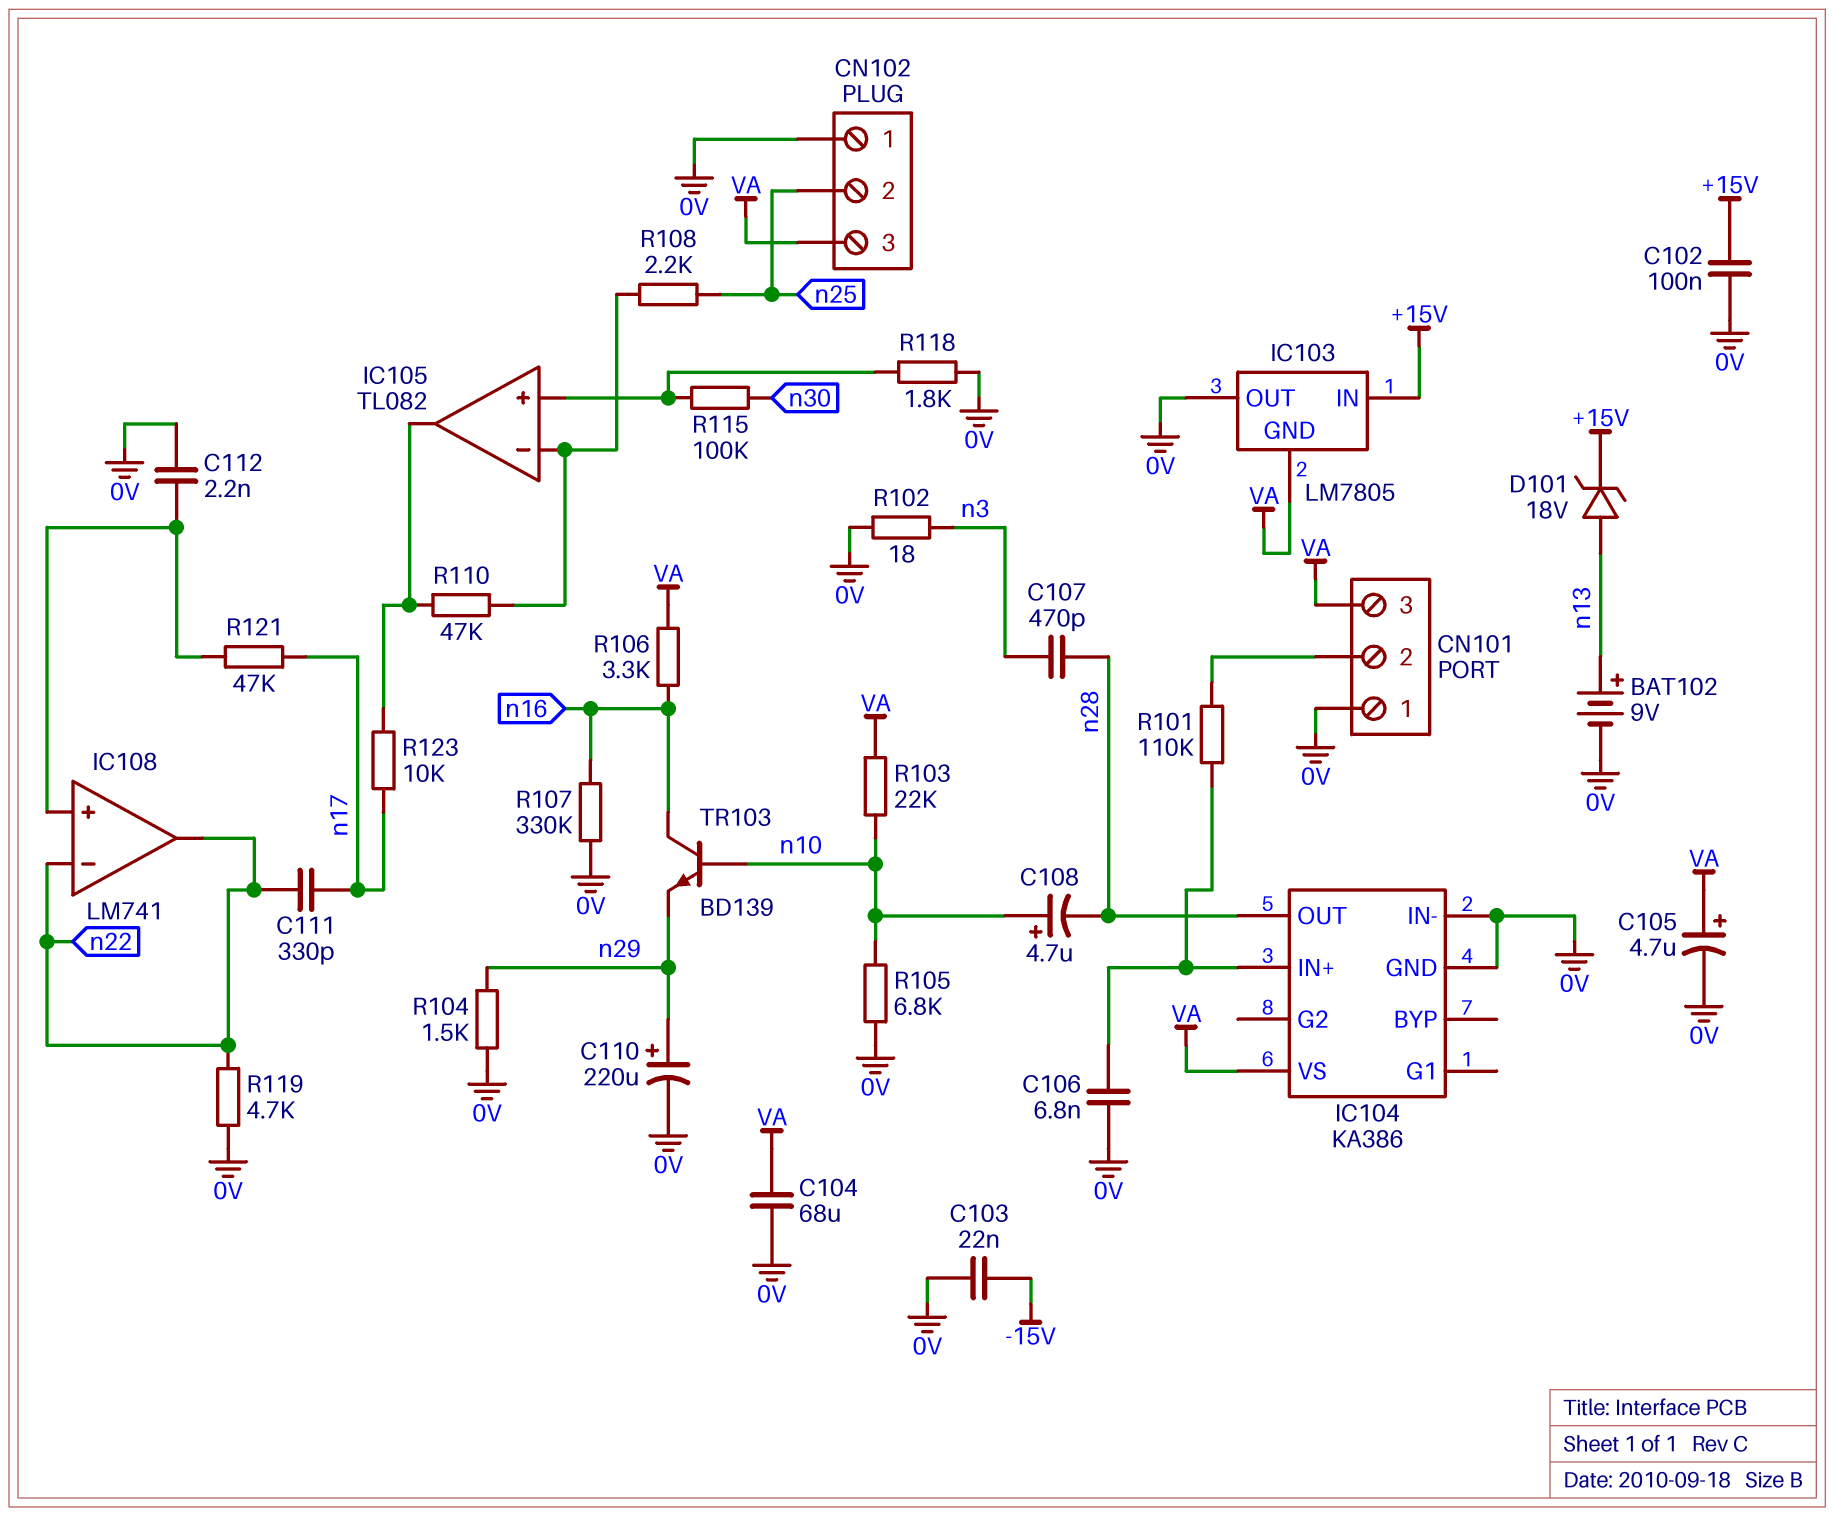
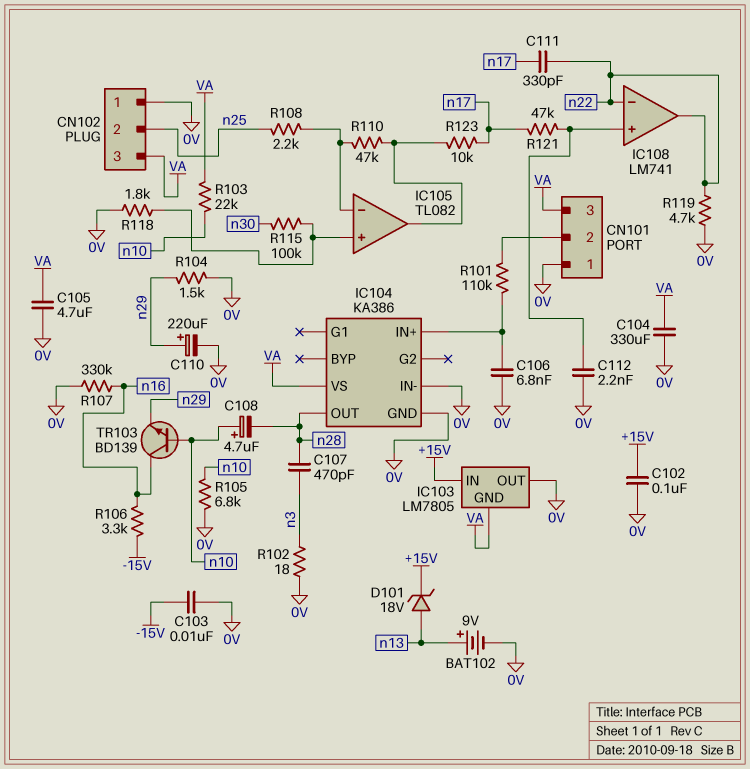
C103: 22nF (-15V, 0V) -> 10nF (-15V, 0V)
C104: 68uF (0V, VA) -> 330uF (0V, VA)
C105: 4.7uF (plus VA, minus 0V) -> 4.7uF (0V, VA)
R106: 3.3k (VA, n16) -> 3.3k (-15V, n16)

